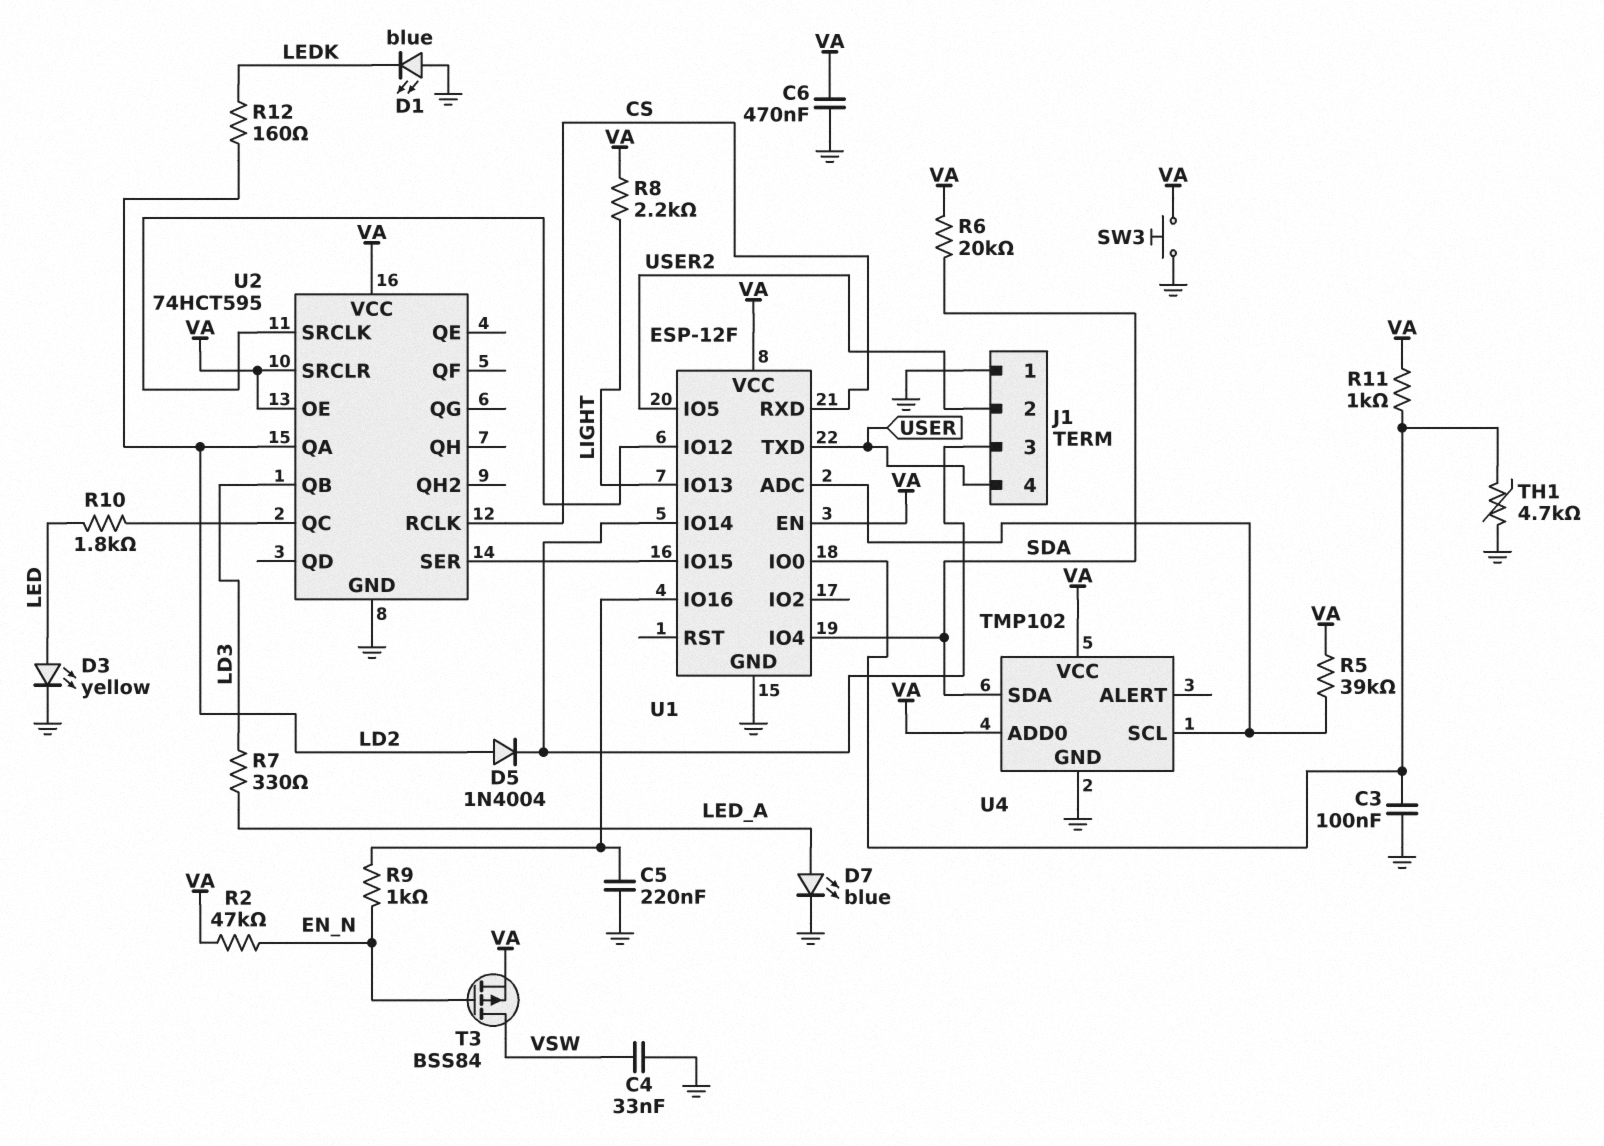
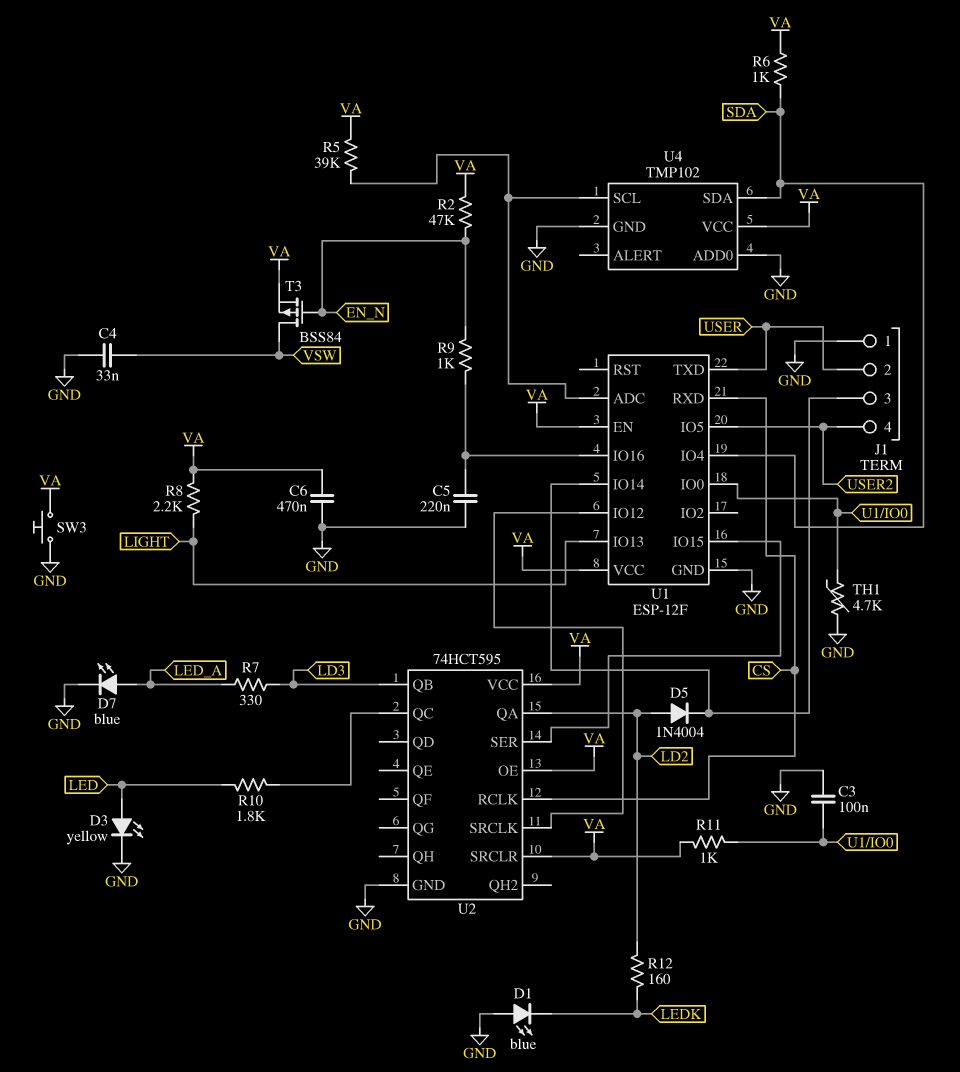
J1 pin 2: USER2 -> USER
J1 pin 4: USER -> USER2
R6: 20k (SDA, VA) -> 1k (SDA, VA)
U4 pin ADD0: VA -> GND

